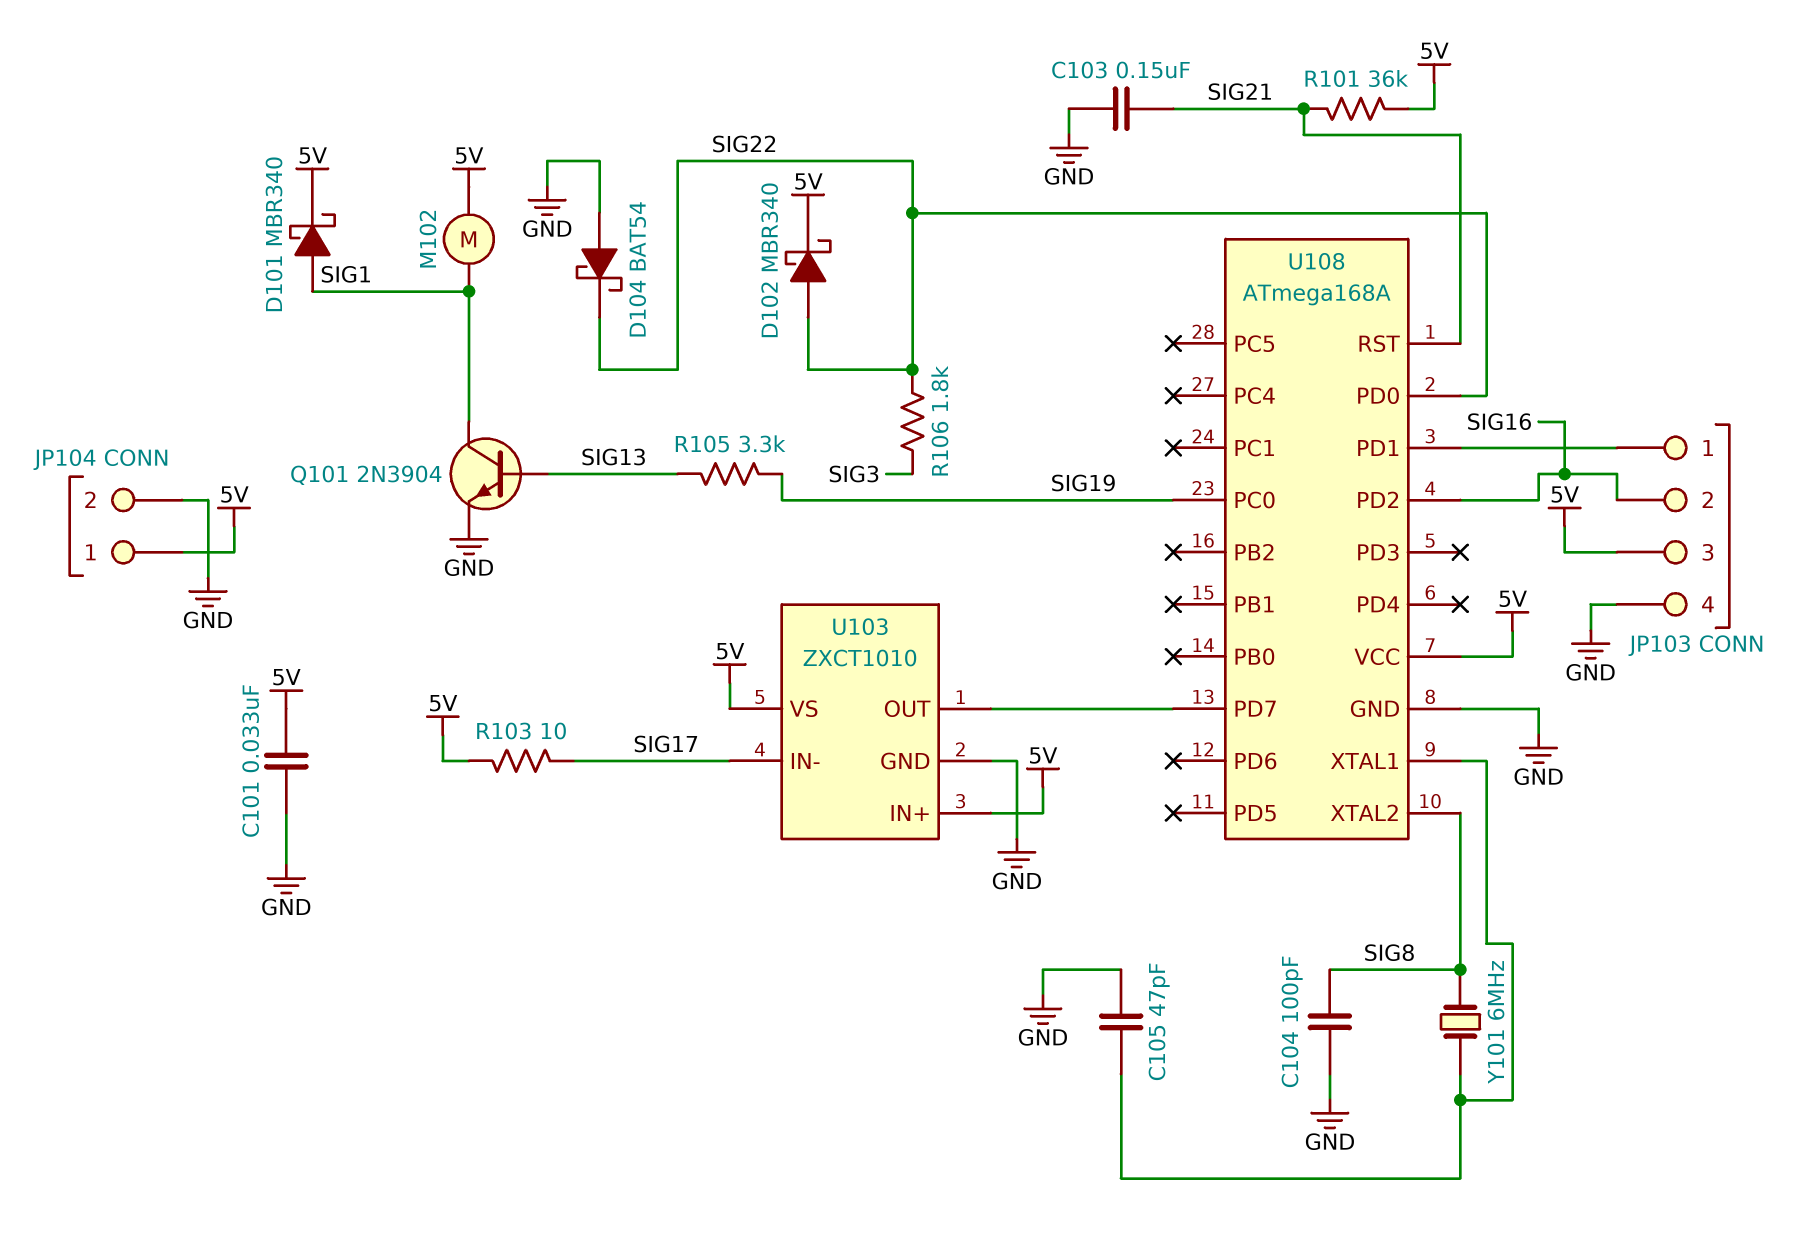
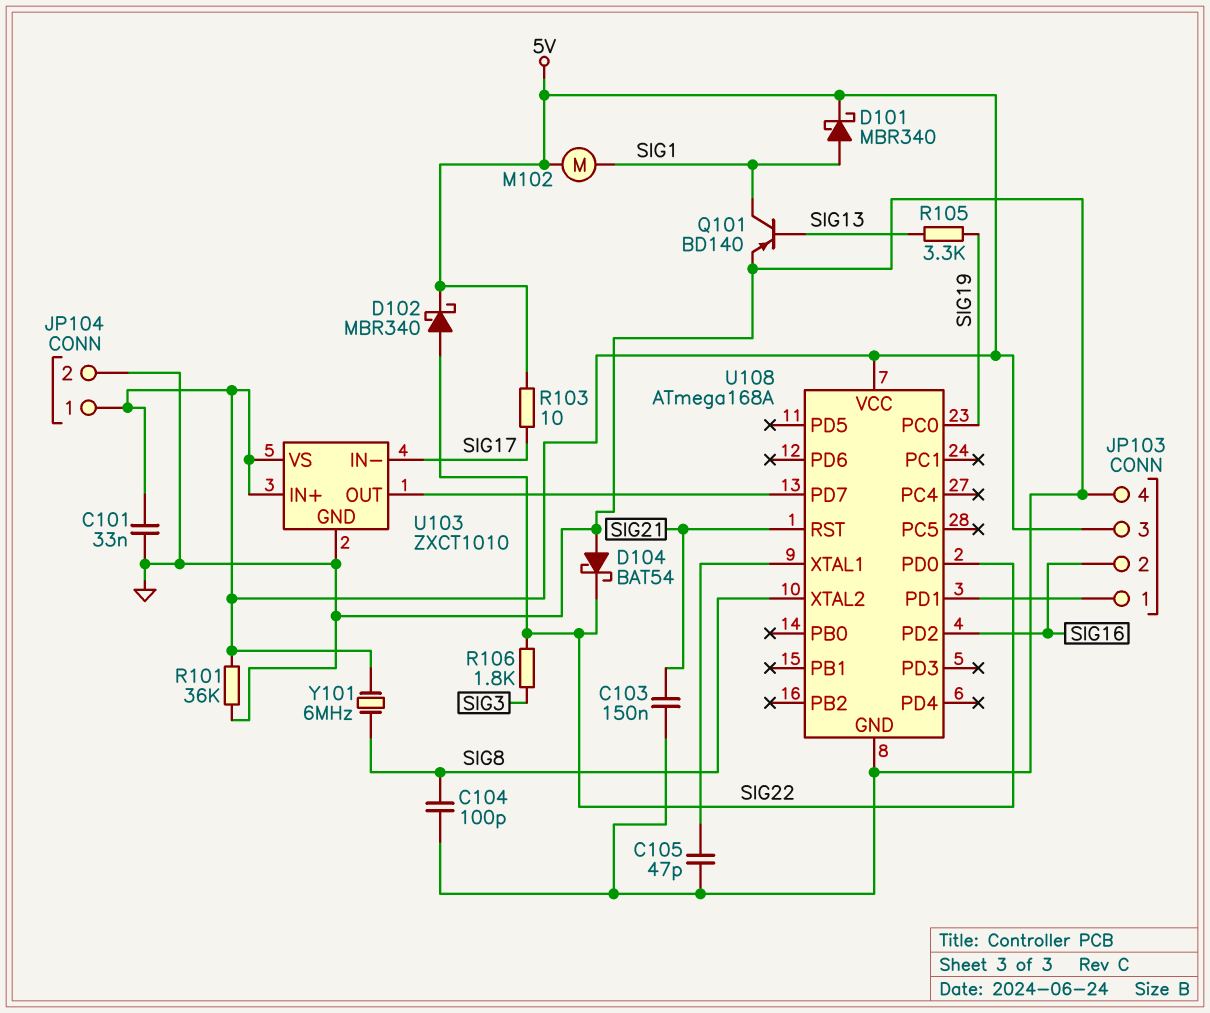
Q101: NPN 2N3904 (B SIG13, C SIG1, E GND) -> PNP BD140 (B SIG13, C SIG1, E GND)
R101: 36k (5V, SIG21) -> 36k (5V, GND)
Y101: 6MHz (SIG8, U108/XTAL1) -> 6MHz (5V, SIG8)

